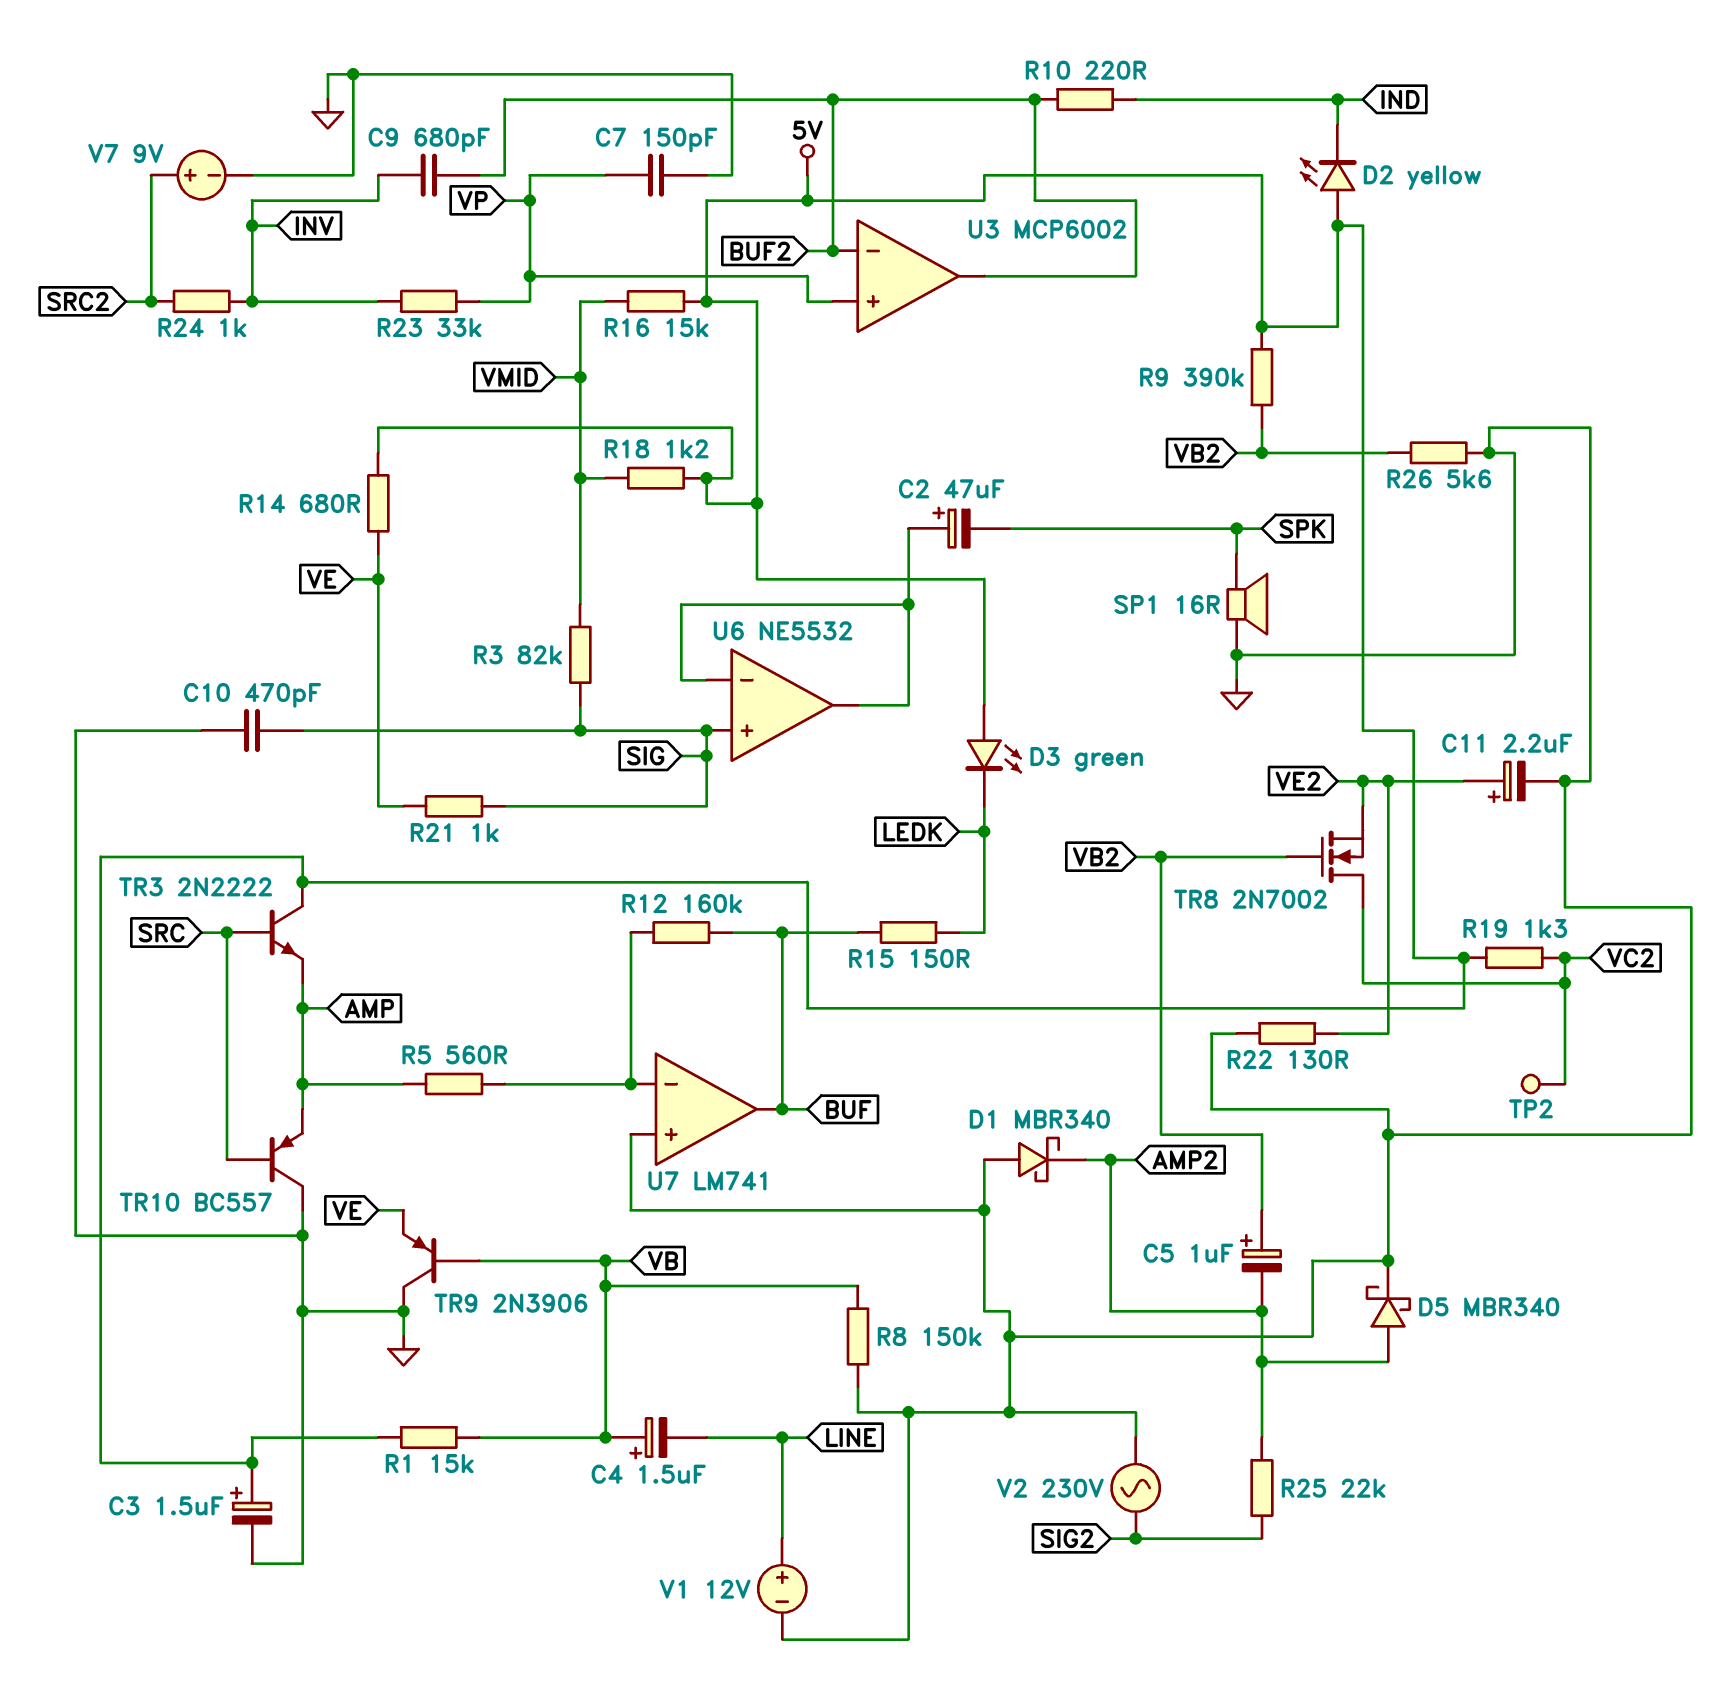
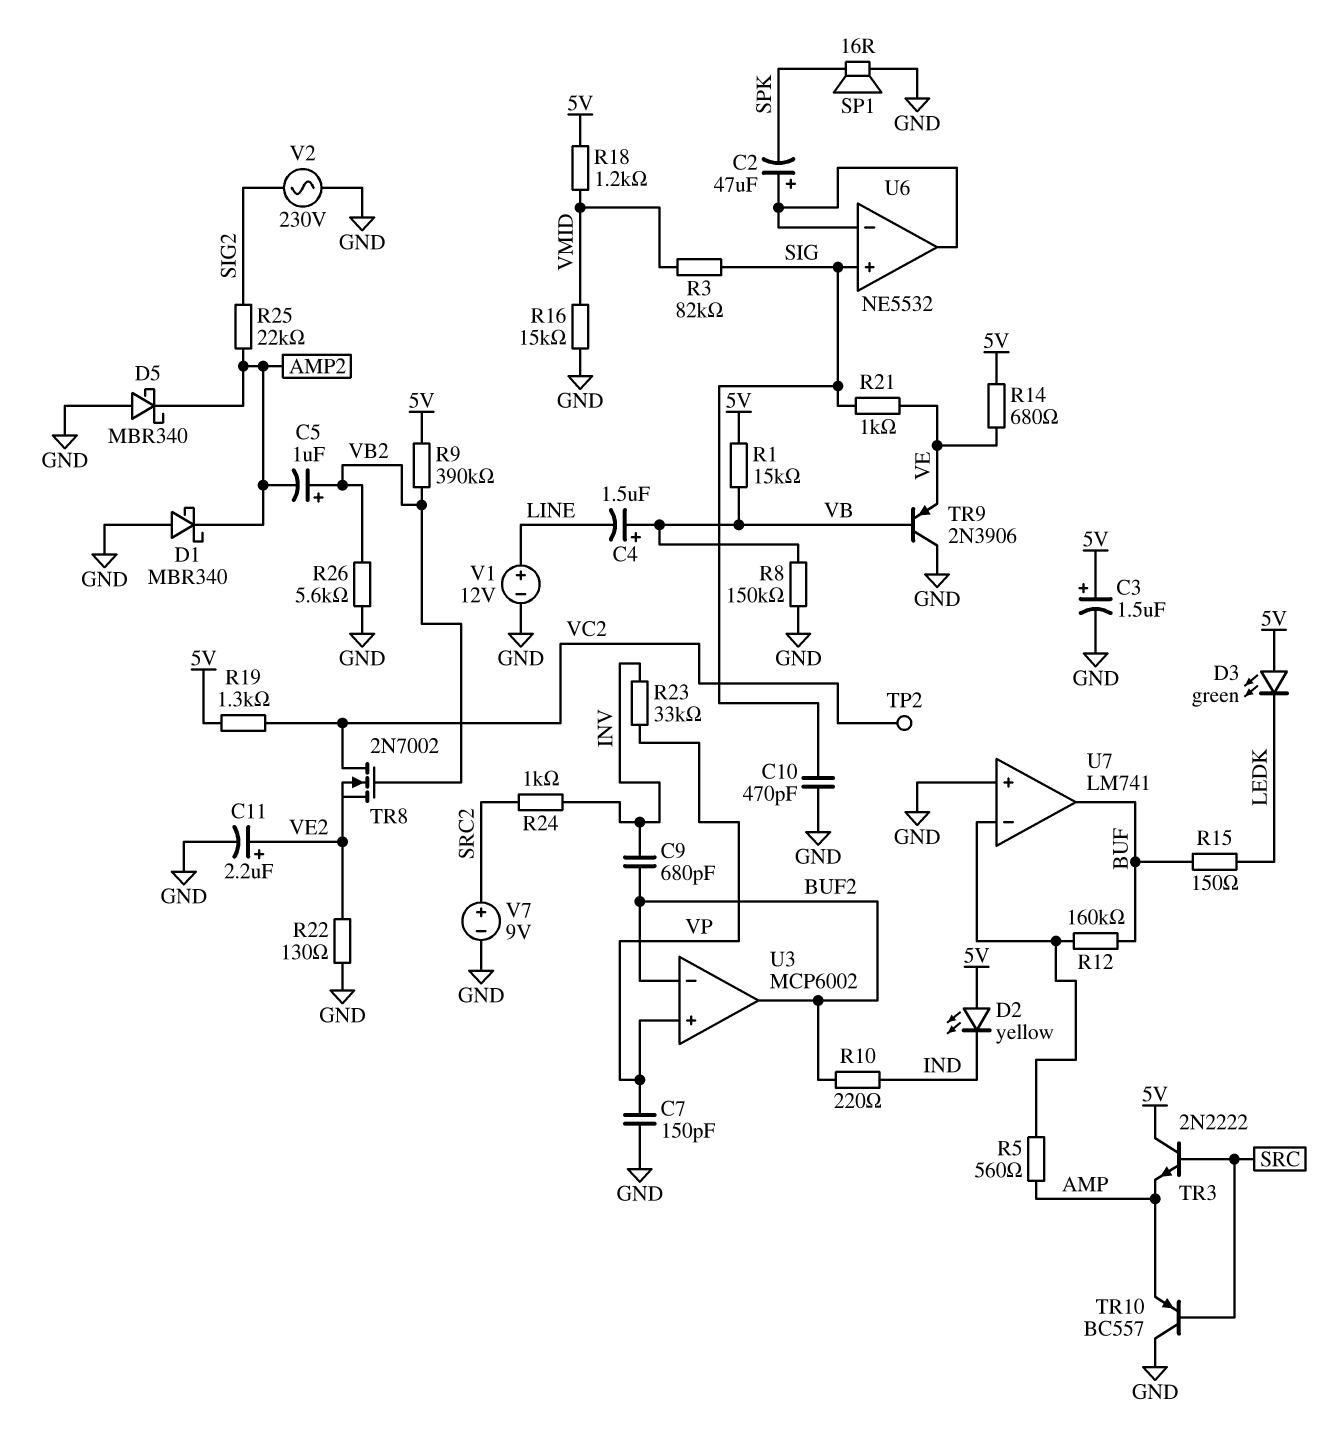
D5: schottky MBR340 (A AMP2, K GND) -> schottky MBR340 (A GND, K AMP2)
R16: 15k (5V, VMID) -> 15k (GND, VMID)

